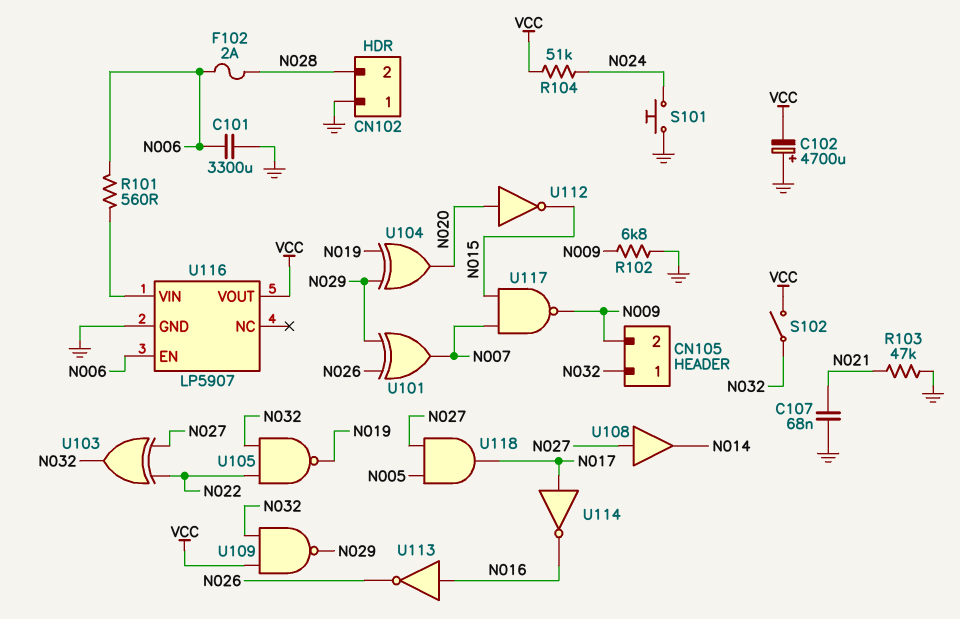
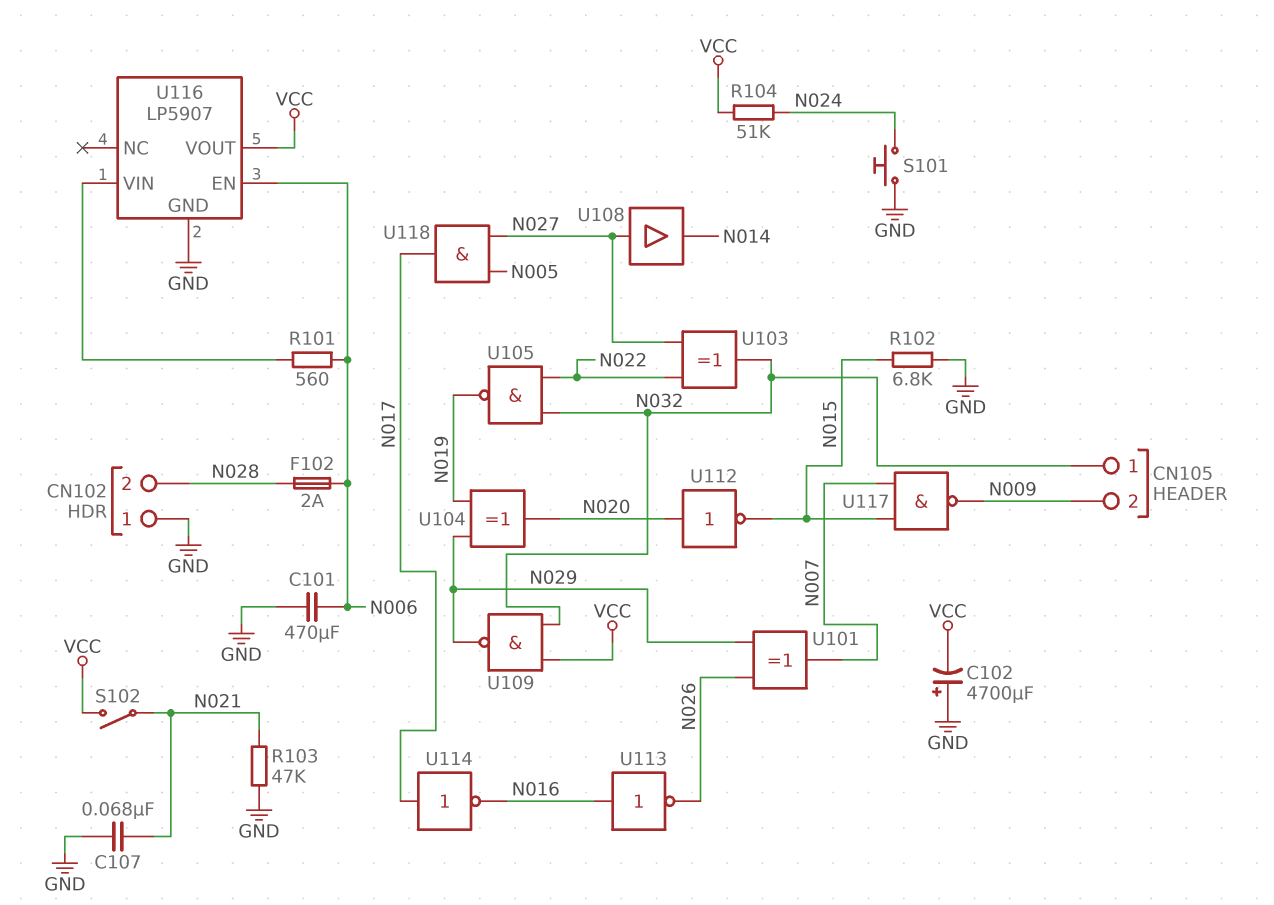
C101: 3300uF (GND, N006) -> 470uF (GND, N006)
R102: 6.8k (GND, N009) -> 6.8k (GND, N015)
S102: switch (N032, VCC) -> switch (N021, VCC)

